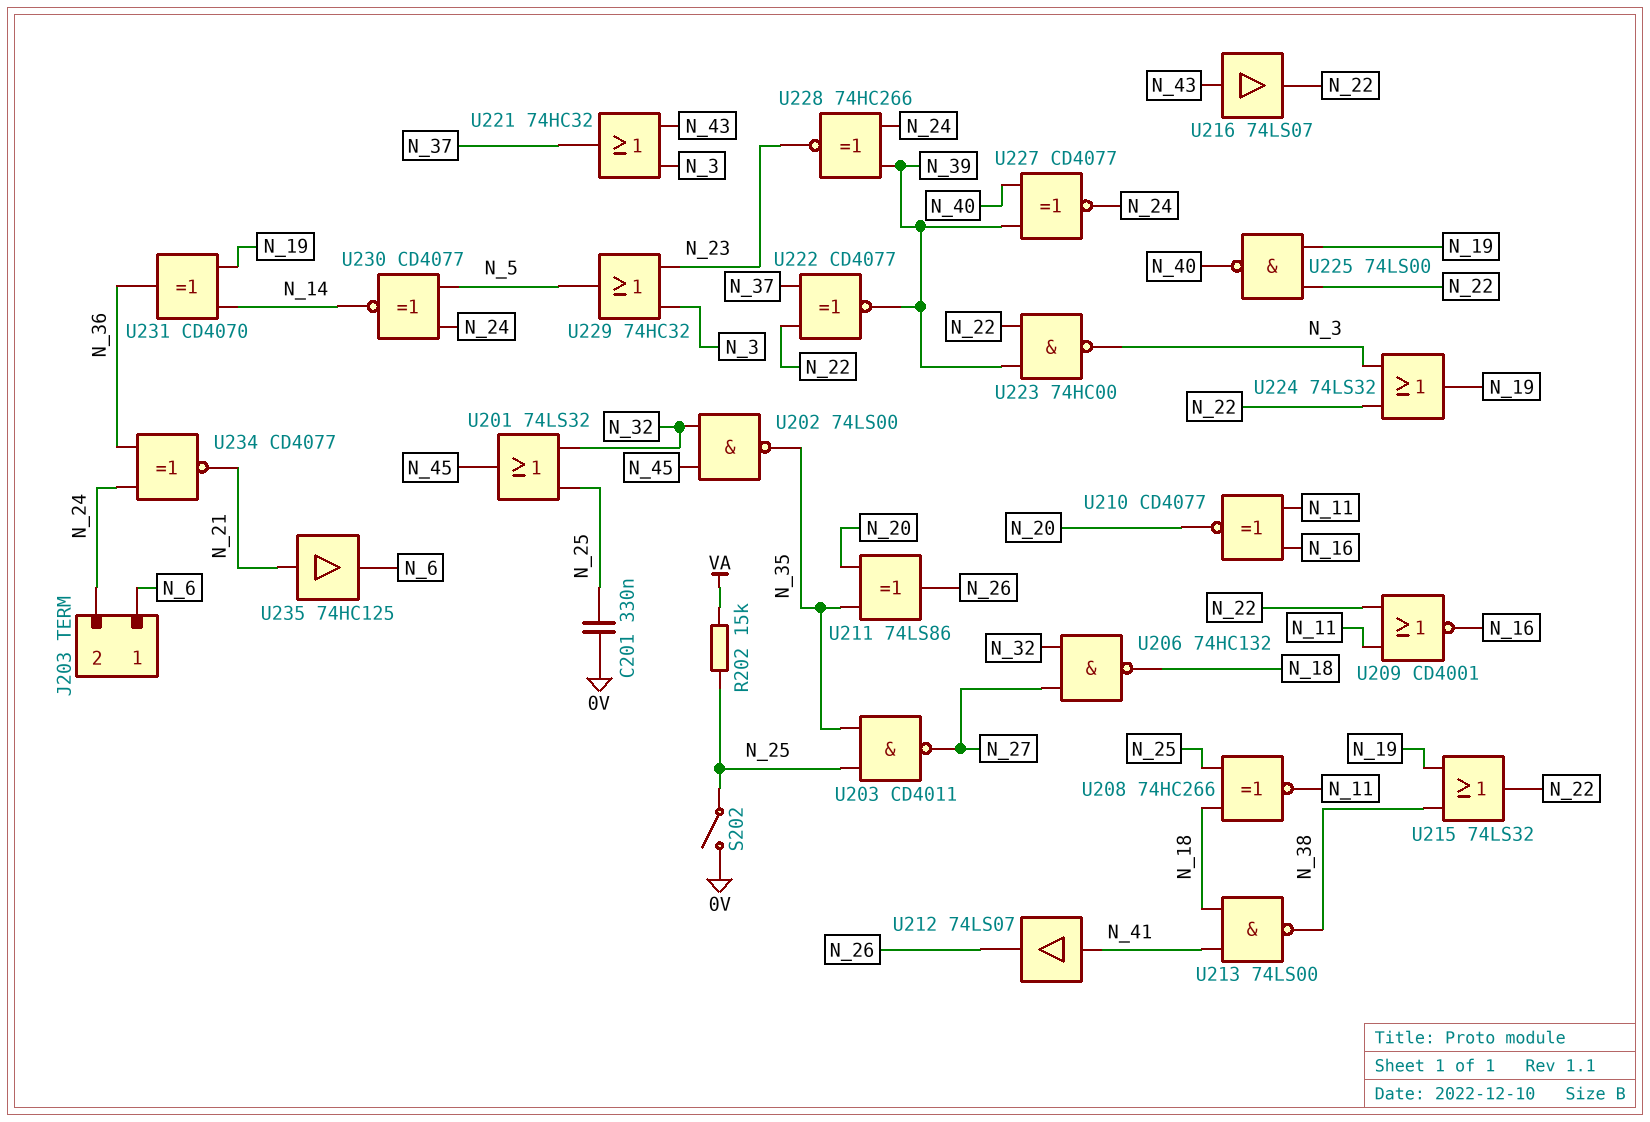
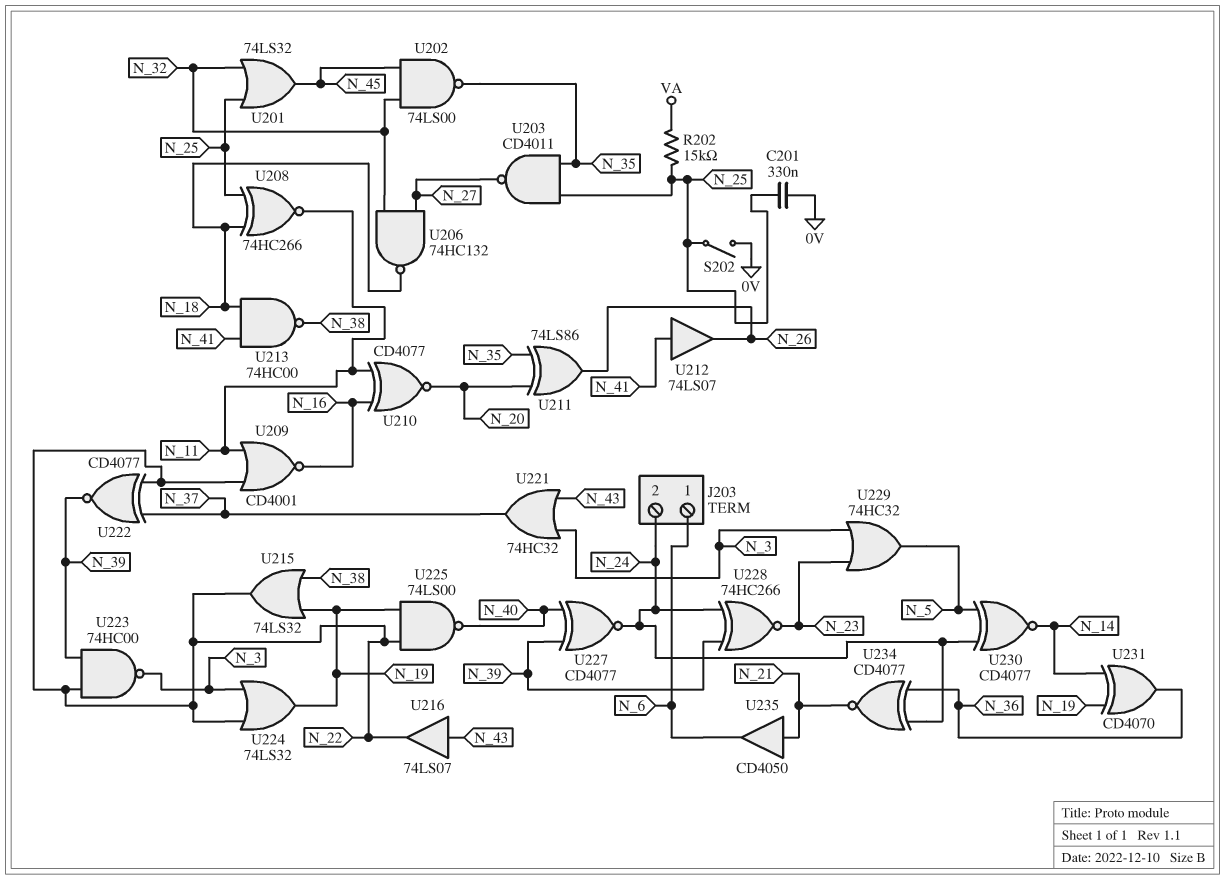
U213: NAND 74LS00 (in N_18, in N_41, out N_38) -> NAND 74HC00 (in N_18, in N_41, out N_38)
U235: buffer 74HC125 (in N_21, out N_6) -> buffer CD4050 (in N_21, out N_6)

